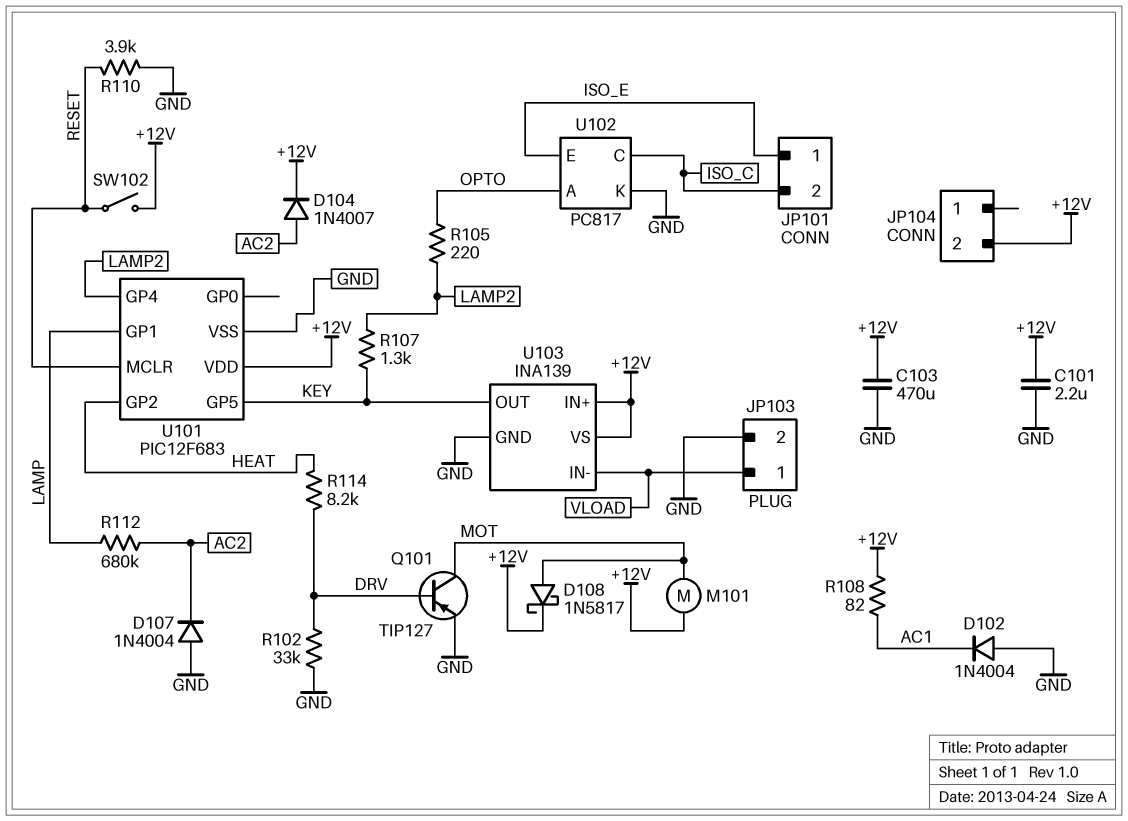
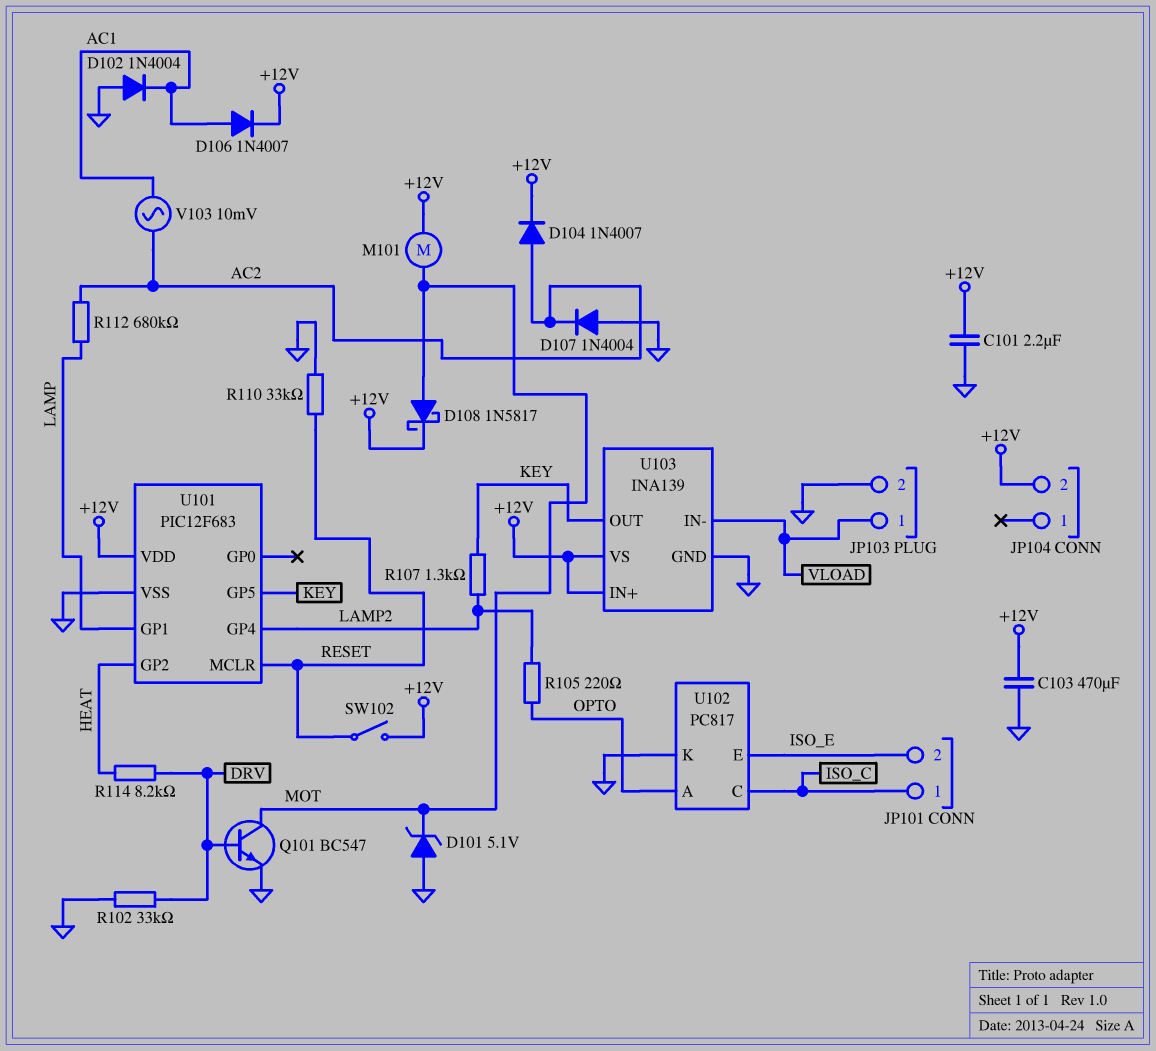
D101: none -> zener 5.1V (A GND, K MOT)
D106: none -> diode 1N4007 (A AC1, K +12V)
JP101 pin 1: ISO_E -> ISO_C
JP101 pin 2: ISO_C -> ISO_E
Q101: PNP TIP127 (B DRV, C MOT, E GND) -> NPN BC547 (B DRV, C MOT, E GND)
R108: 82 (+12V, AC1) -> none
R110: 3.9k (GND, RESET) -> 33k (GND, RESET)
V103: none -> AC 10mV (AC1, AC2)

